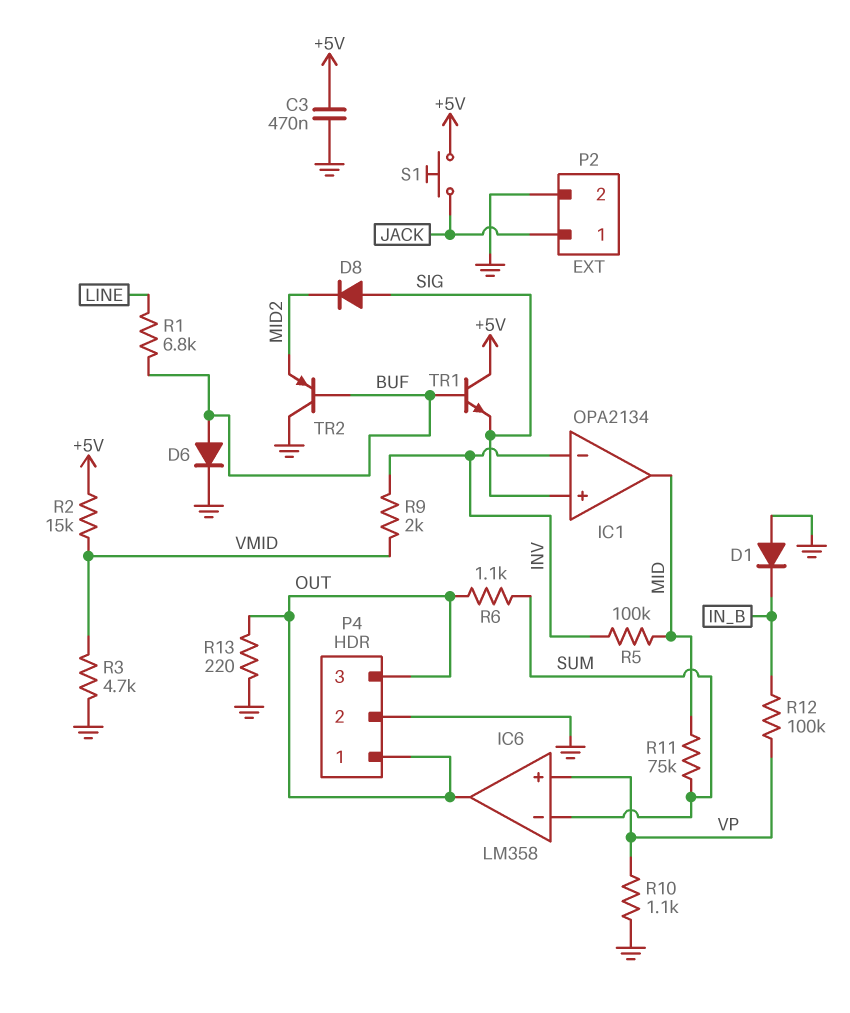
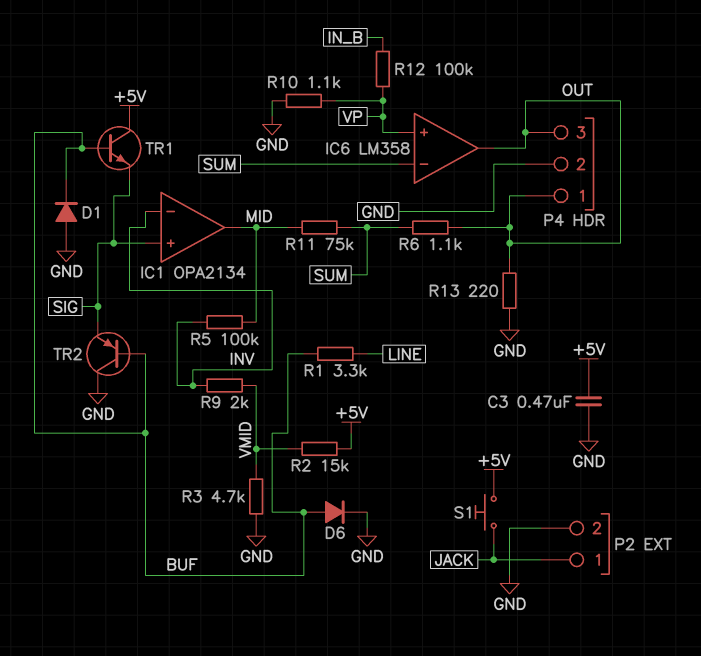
D1: diode (A GND, K IN_B) -> diode (A GND, K BUF)
D8: diode (A SIG, K MID2) -> none
R1: 6.8k (BUF, LINE) -> 3.3k (BUF, LINE)
TR2: PNP (B BUF, C GND, E MID2) -> PNP (B BUF, C GND, E SIG)

